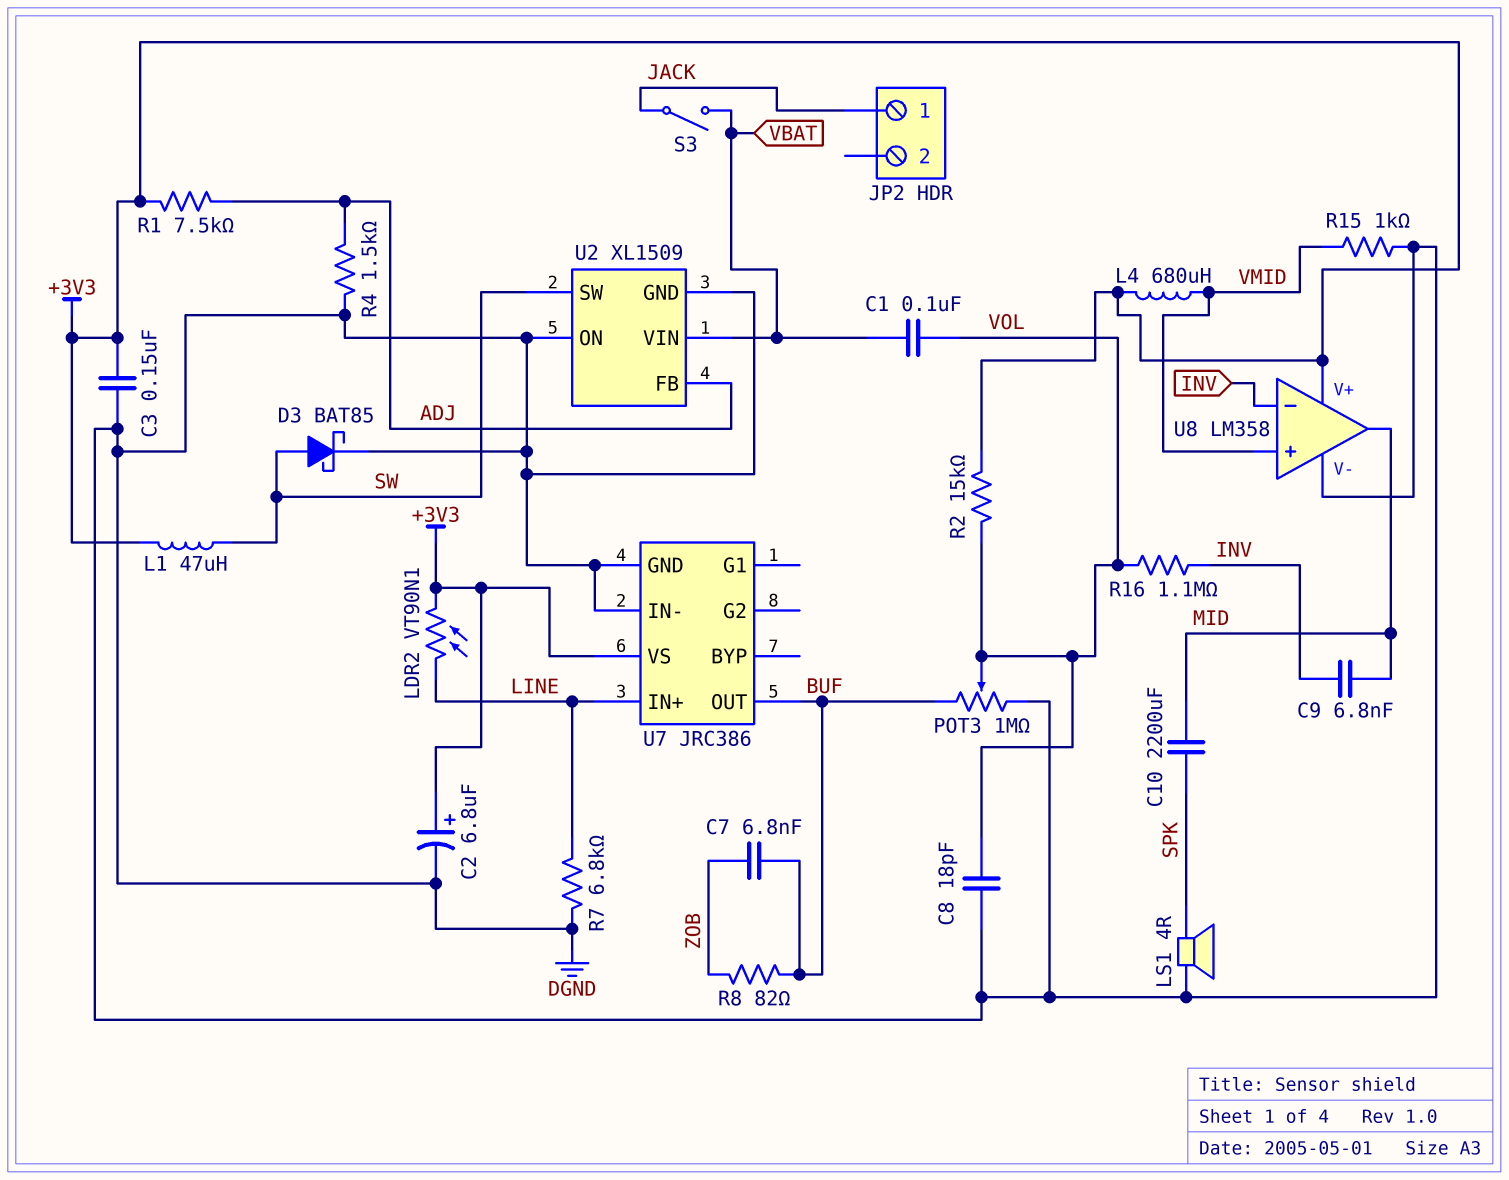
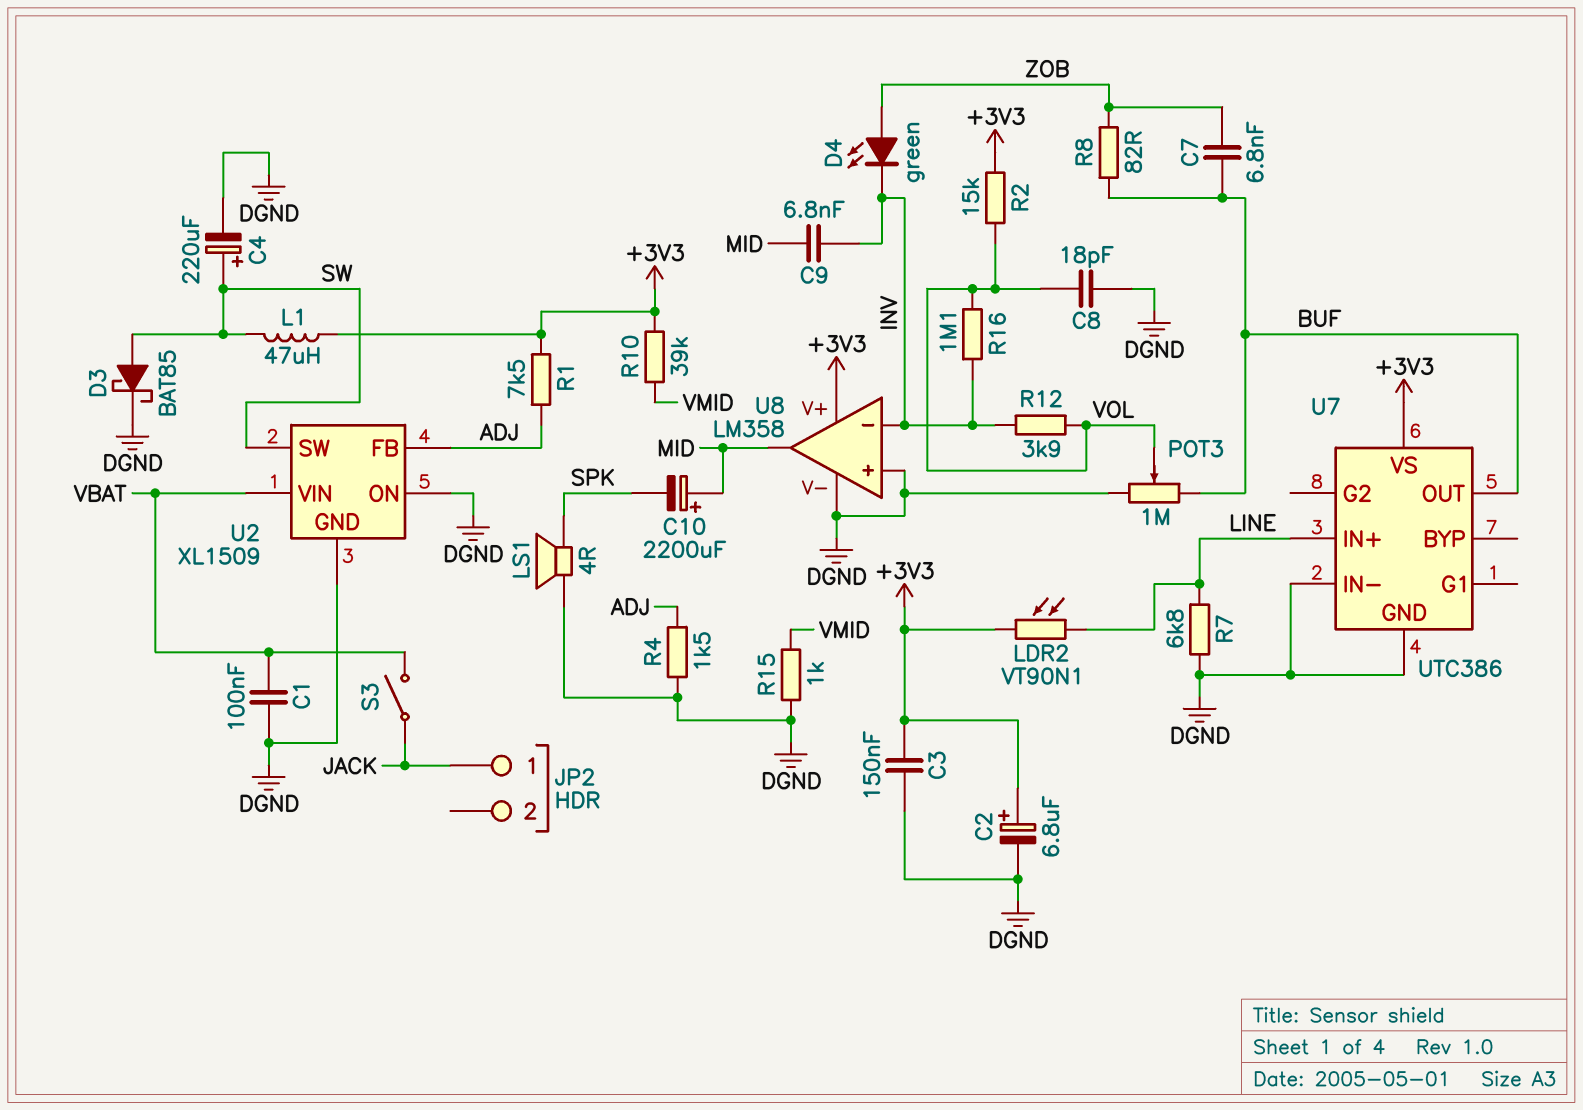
C1: 100nF (VBAT, VOL) -> 100nF (DGND, VBAT)
C4: none -> 220uF (plus SW, minus DGND)
C10: 2200uF (MID, SPK) -> 2200uF (plus MID, minus SPK)
D4: none -> LED green (A ZOB, K INV)
L4: 680uH (+3V3, VMID) -> none
R10: none -> 39k (+3V3, VMID)
R12: none -> 3.9k (INV, VOL)
U7: JRC386 -> UTC386
U8 pin in+: VMID -> DGND

